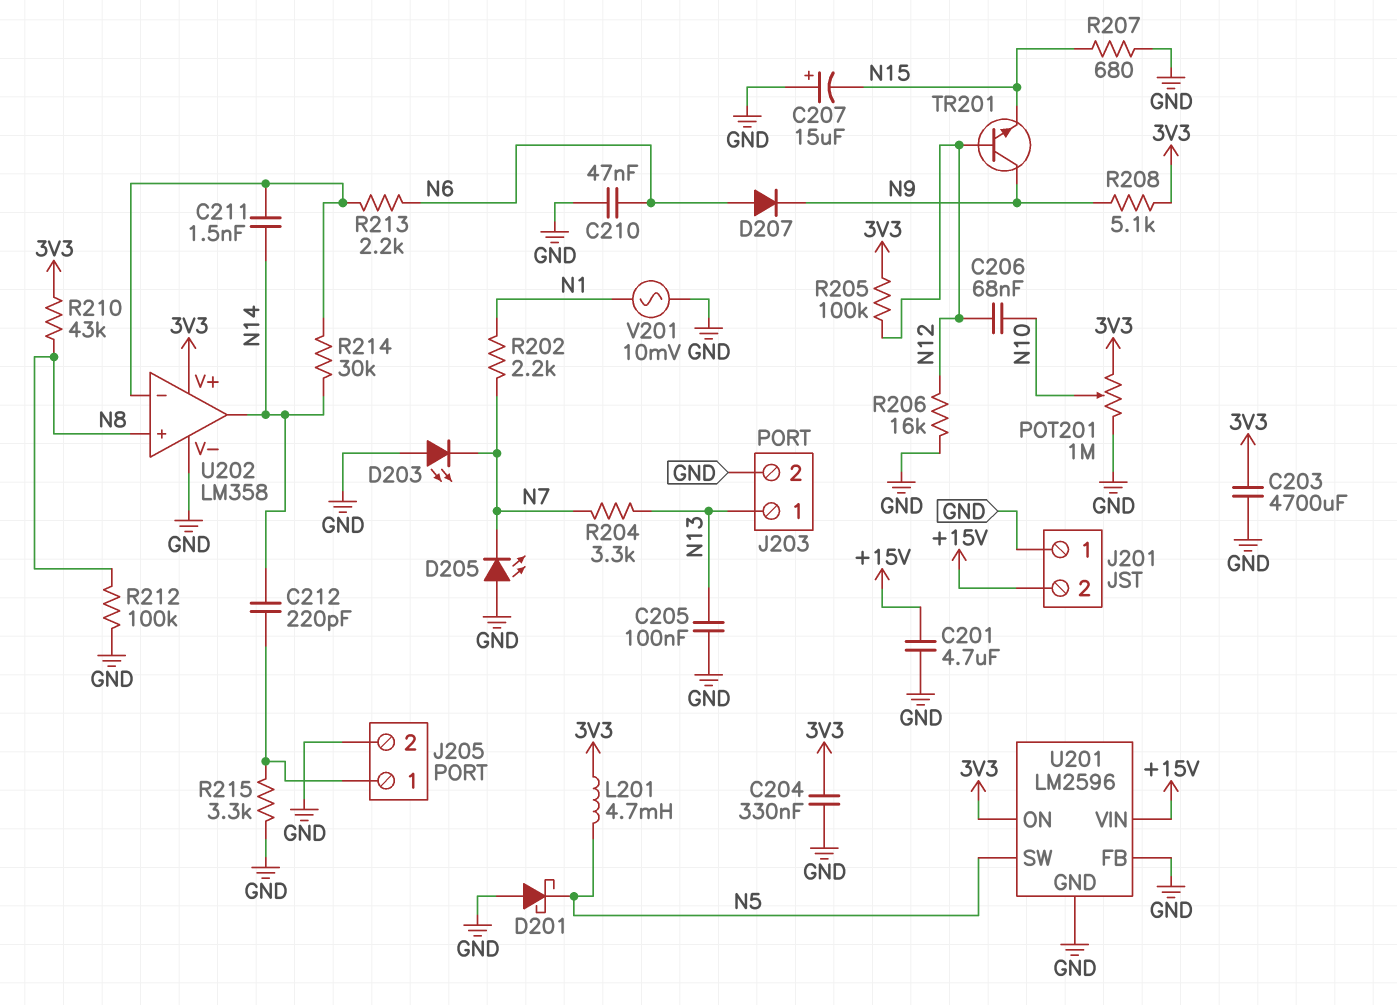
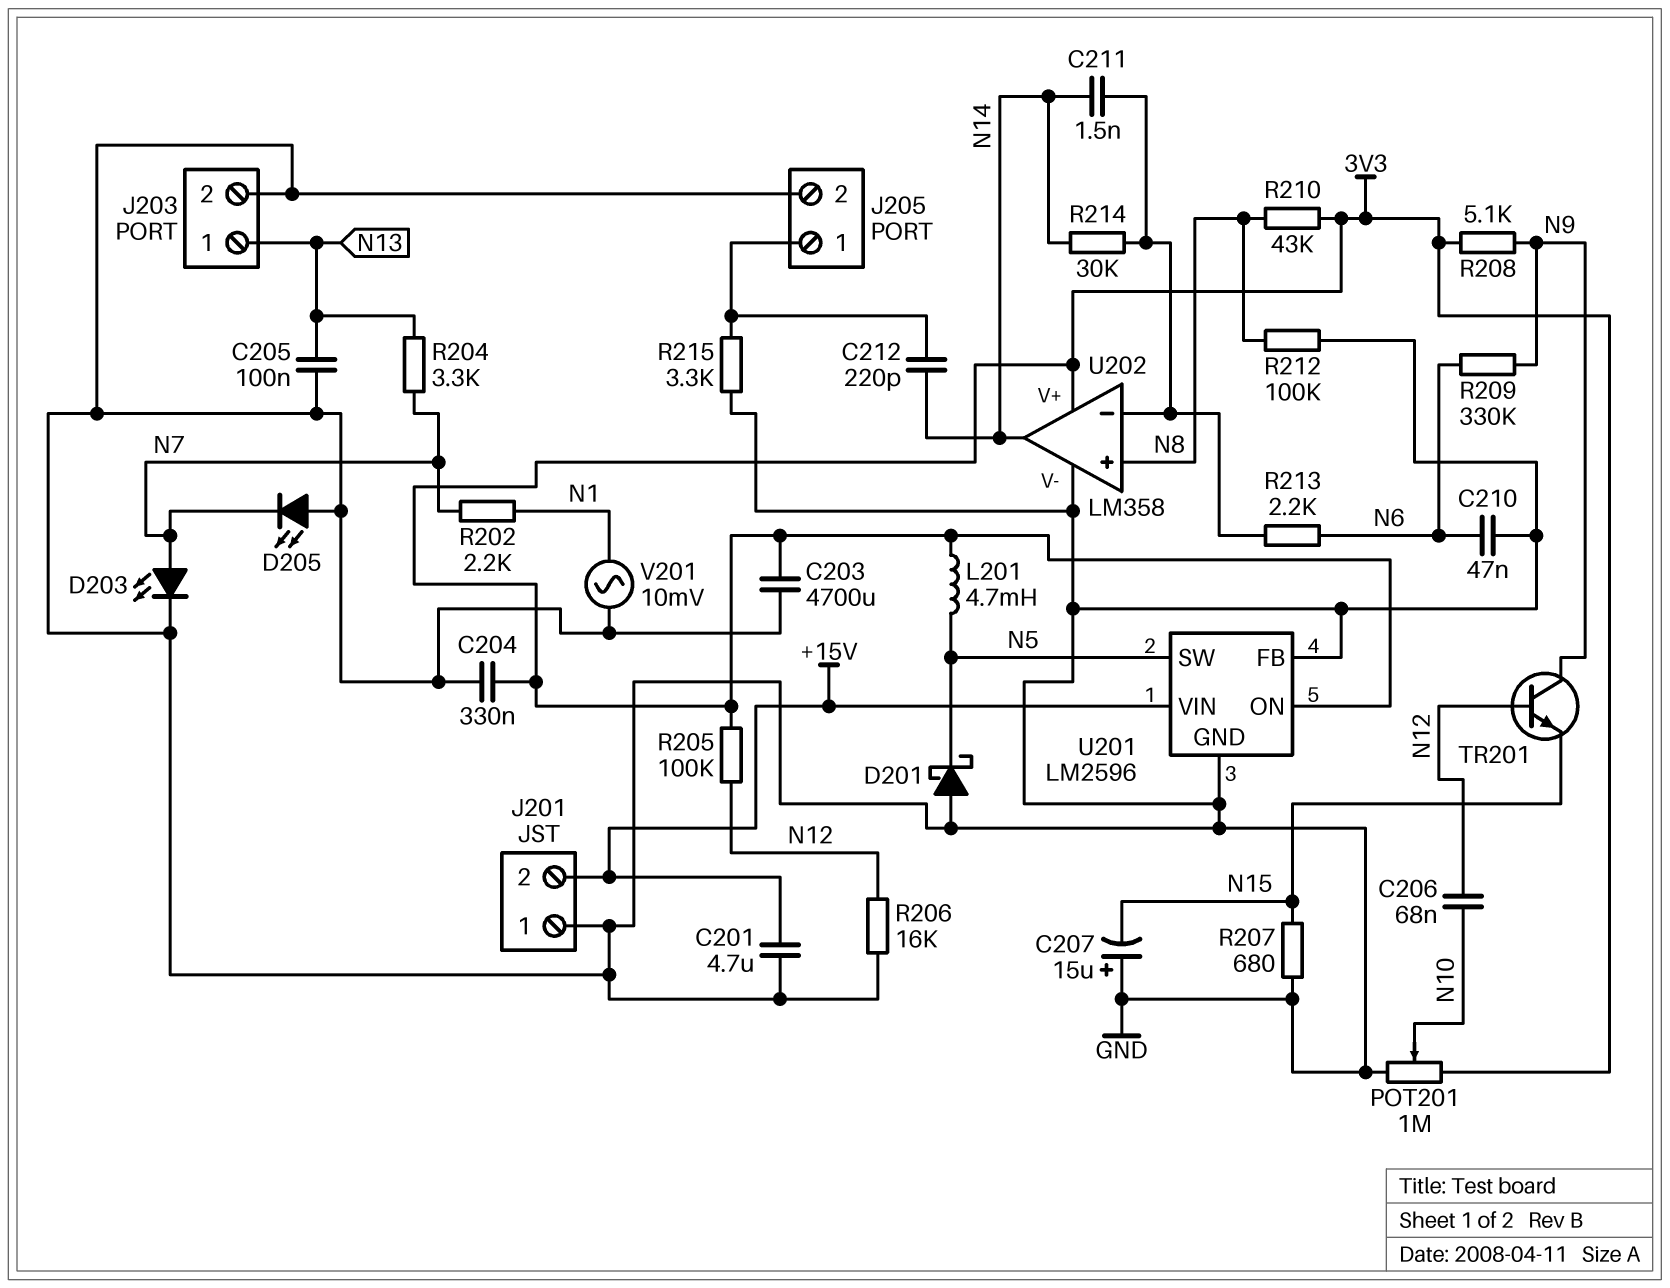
D203: LED (A GND, K N7) -> LED (A N7, K GND)
D207: diode (A N6, K N9) -> none
R209: none -> 330k (N6, N9)

